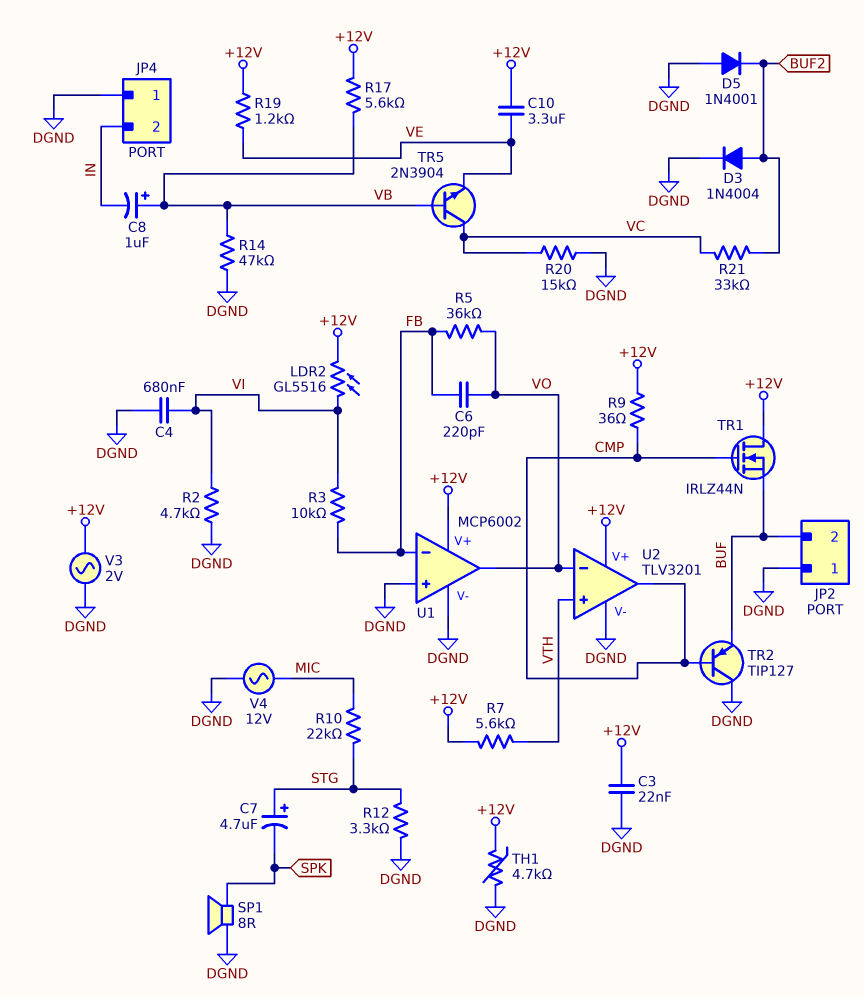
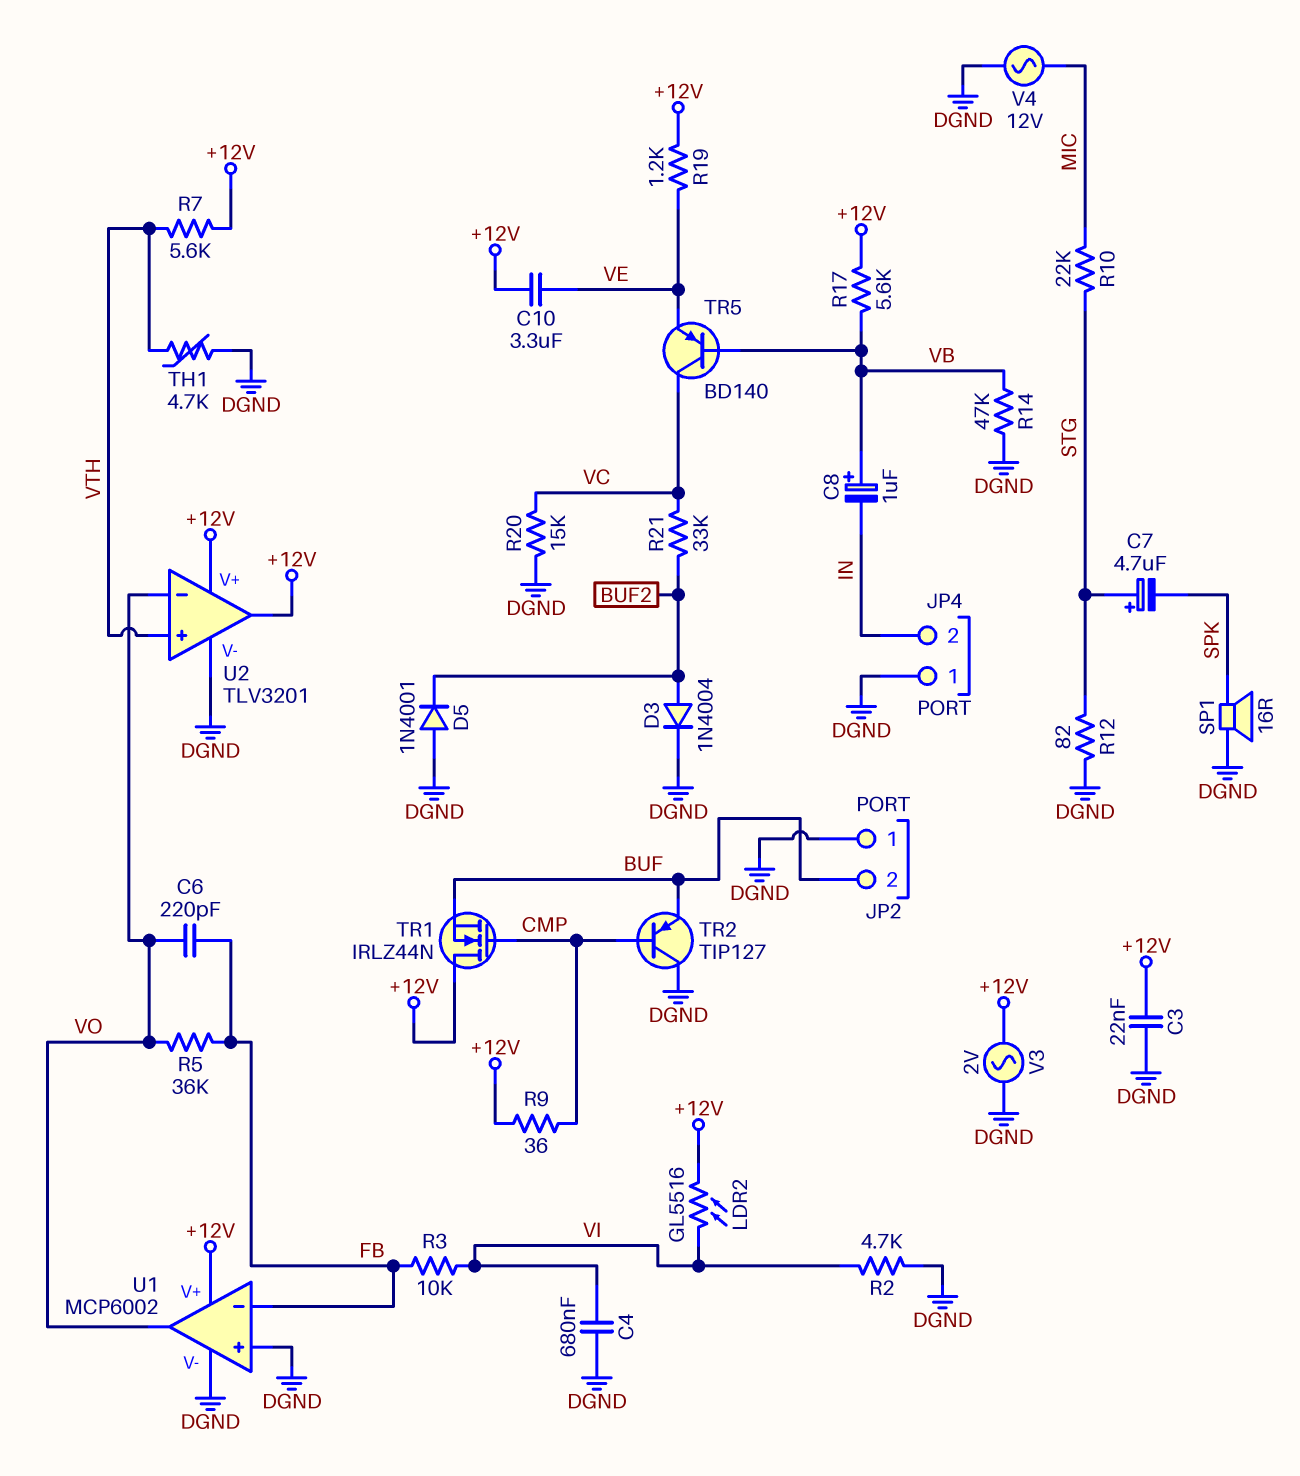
R12: 3.3k (DGND, STG) -> 82 (DGND, STG)
SP1: speaker 8R (DGND, SPK) -> speaker 16R (DGND, SPK)
TH1: 4.7k (+12V, DGND) -> 4.7k (DGND, VTH)
TR5: NPN 2N3904 (B VB, C VC, E VE) -> PNP BD140 (B VB, C VC, E VE)
U2 pin out: CMP -> +12V

